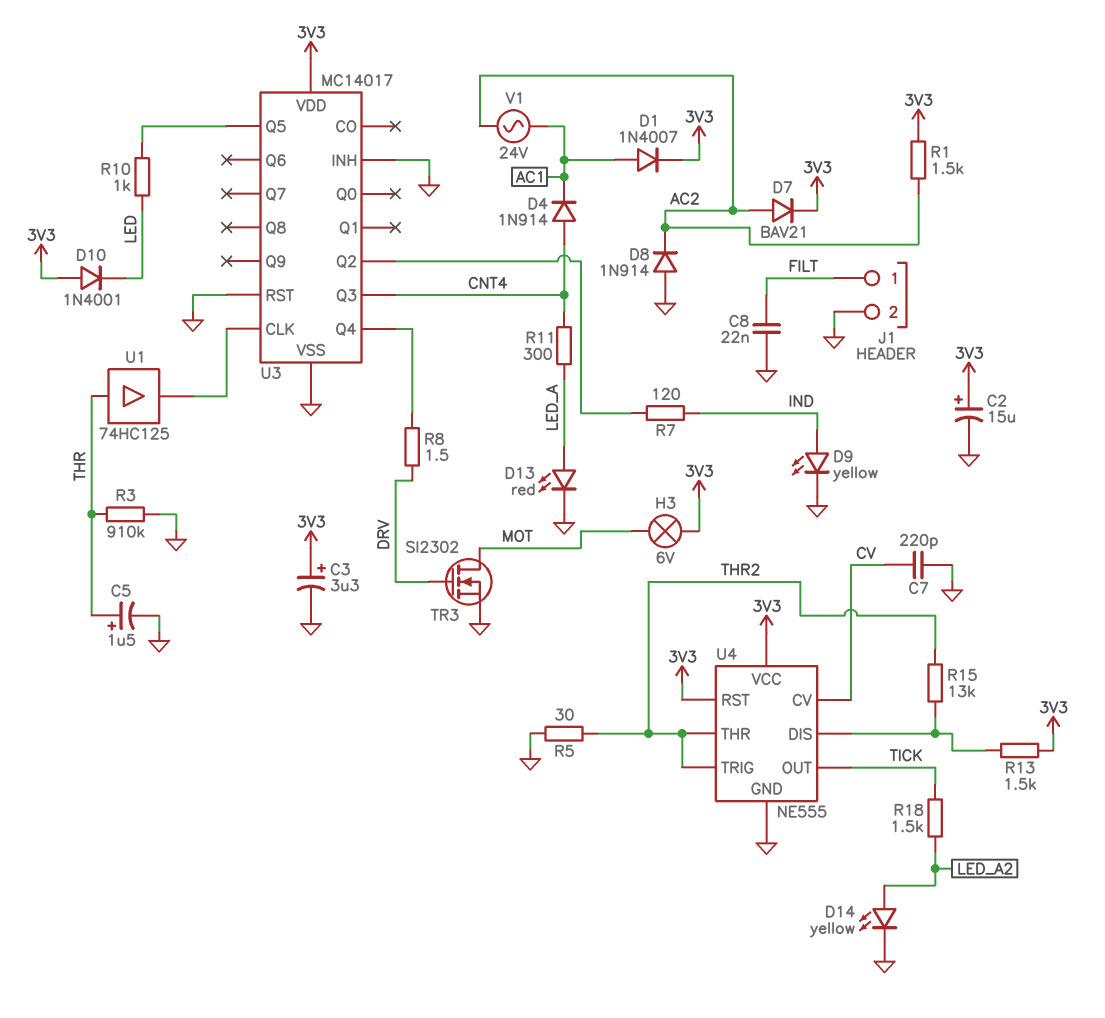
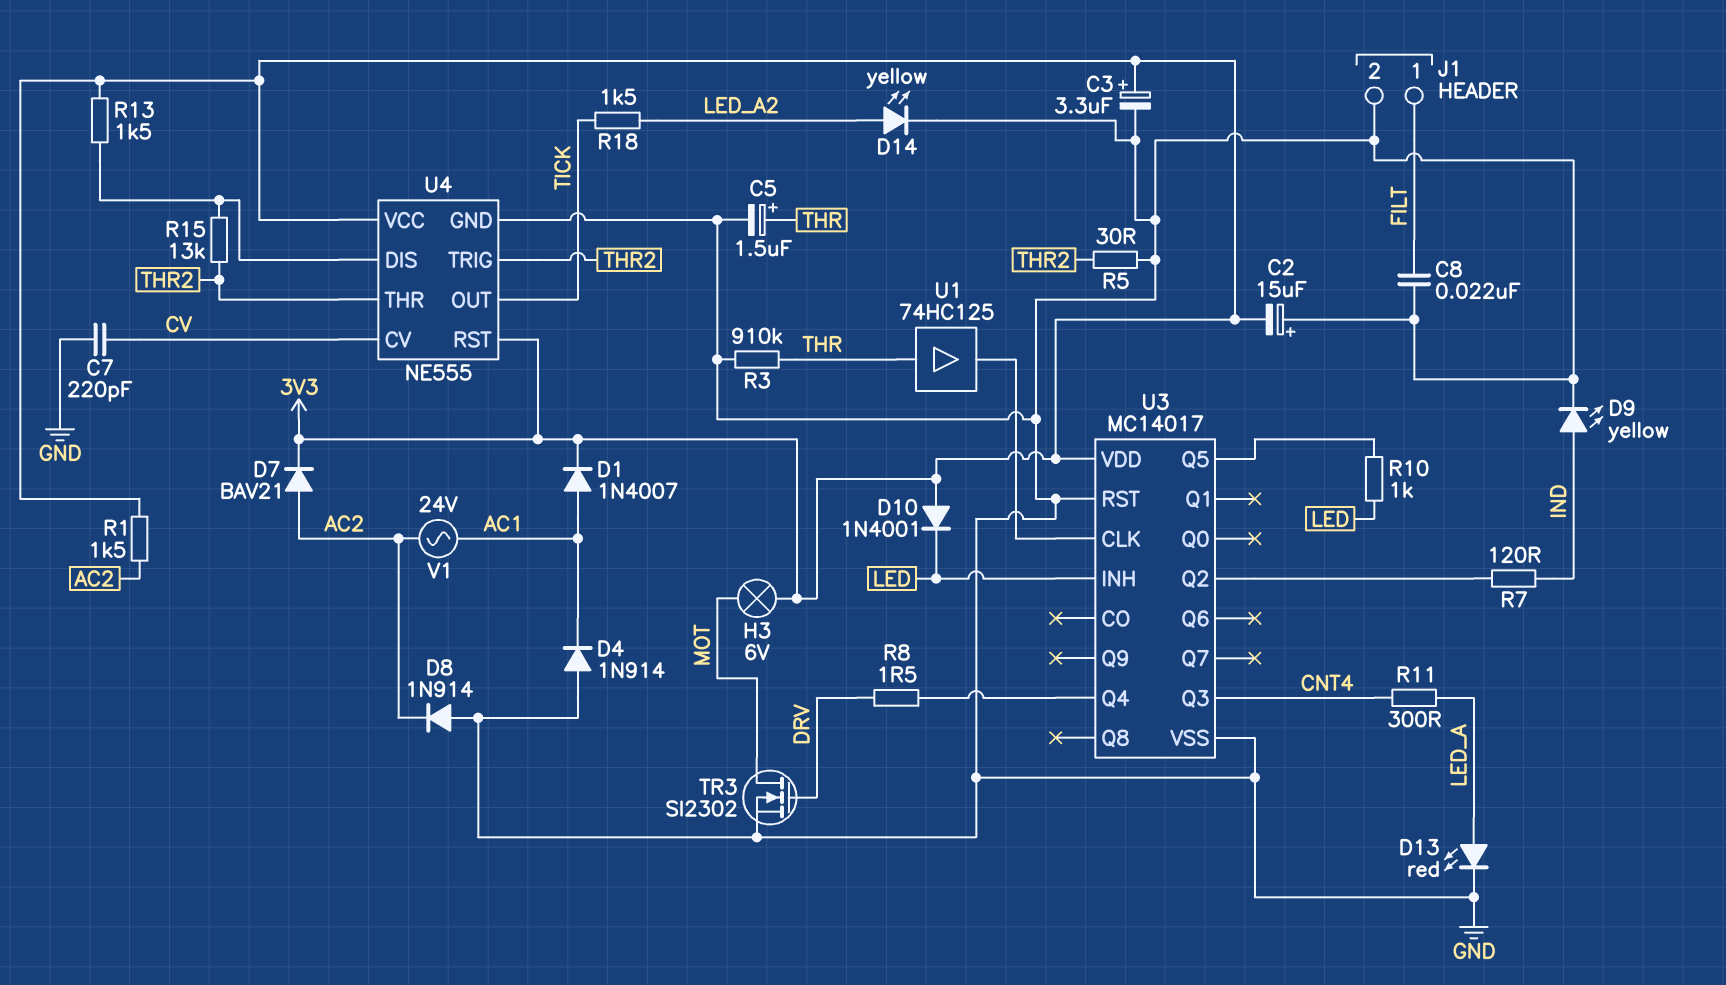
C2: 15uF (plus 3V3, minus GND) -> 15uF (plus GND, minus 3V3)
D4: diode 1N914 (A CNT4, K AC1) -> diode 1N914 (A GND, K AC1)
U3 pin INH: GND -> LED

